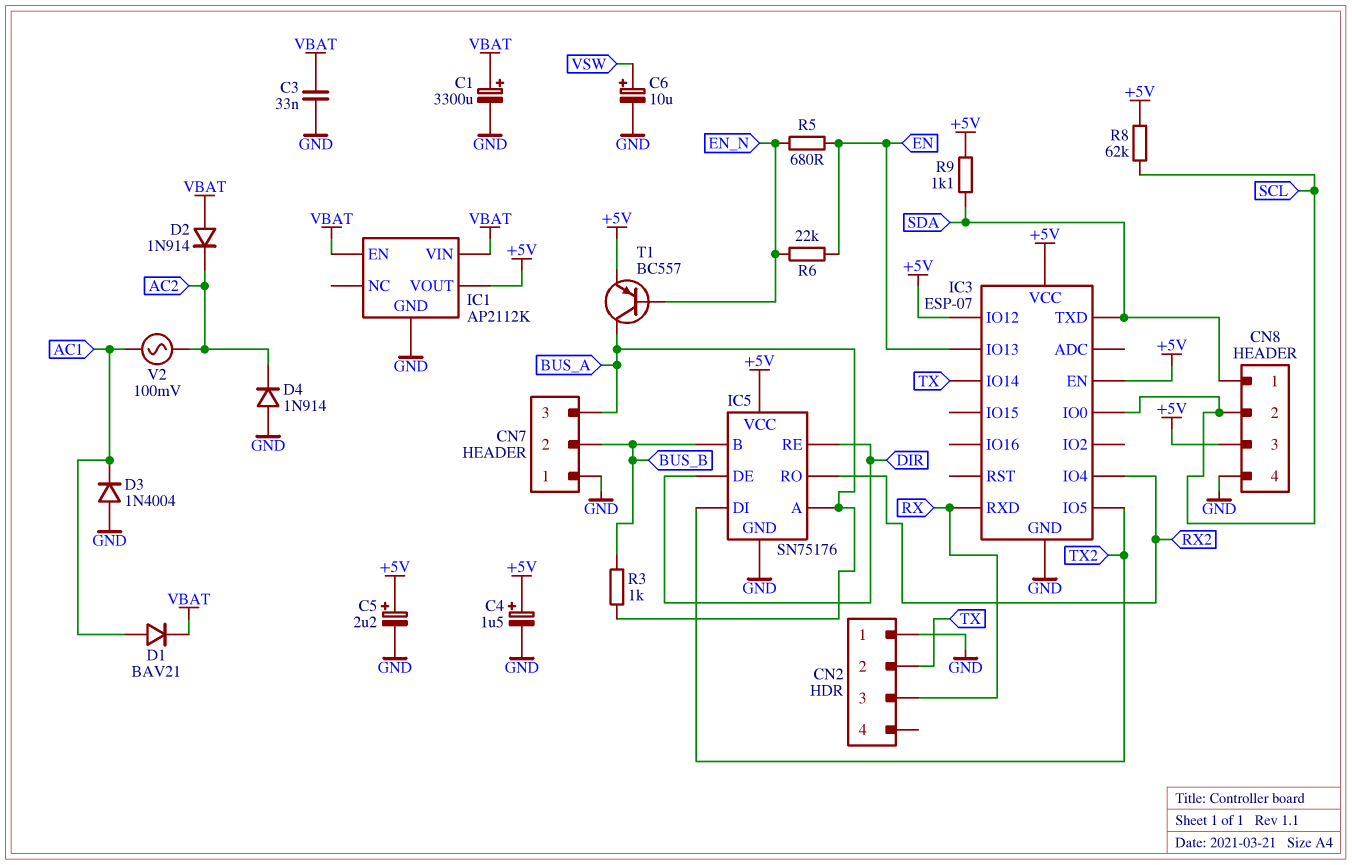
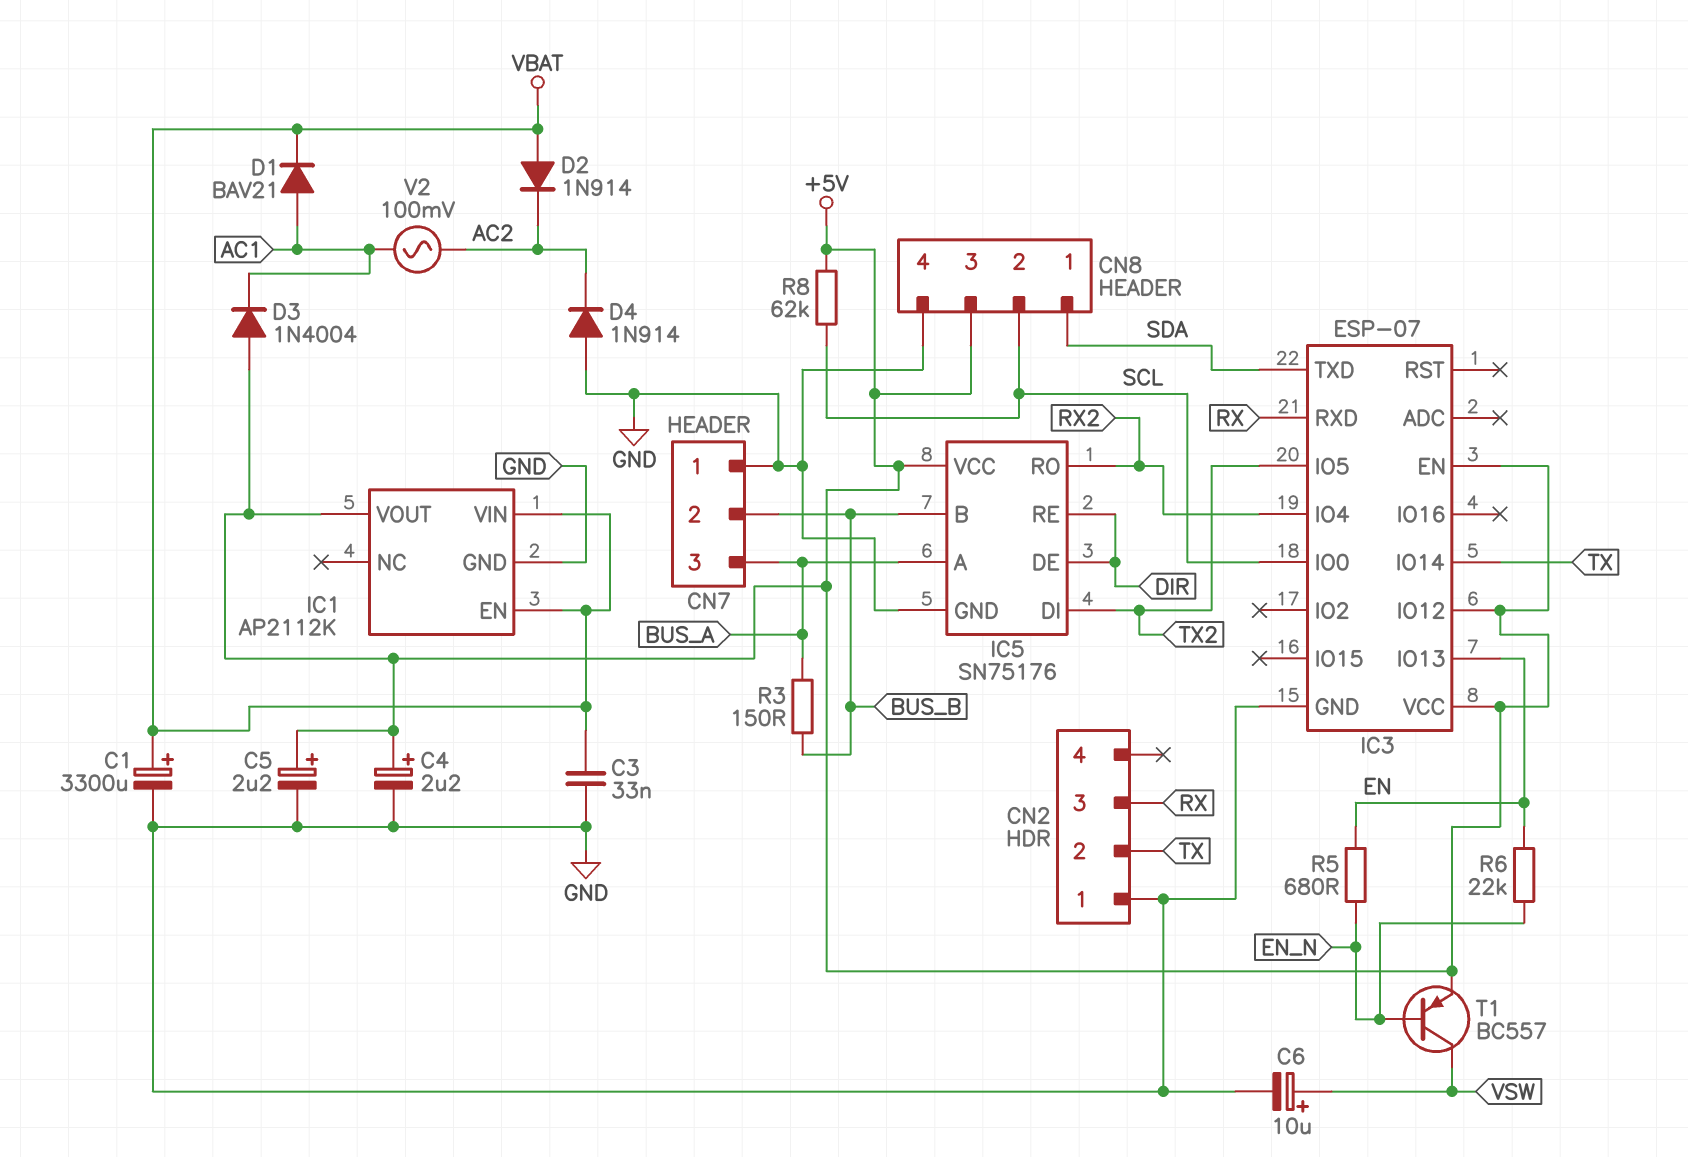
C4: 1.5uF (plus +5V, minus GND) -> 2.2uF (plus +5V, minus GND)
D3: diode 1N4004 (A GND, K AC1) -> diode 1N4004 (A +5V, K AC1)
R3: 1k (BUS_A, BUS_B) -> 150 (BUS_A, BUS_B)
R9: 1.1k (+5V, SDA) -> none
T1: PNP BC557 (B EN_N, C BUS_A, E +5V) -> PNP BC557 (B EN_N, C VSW, E +5V)

